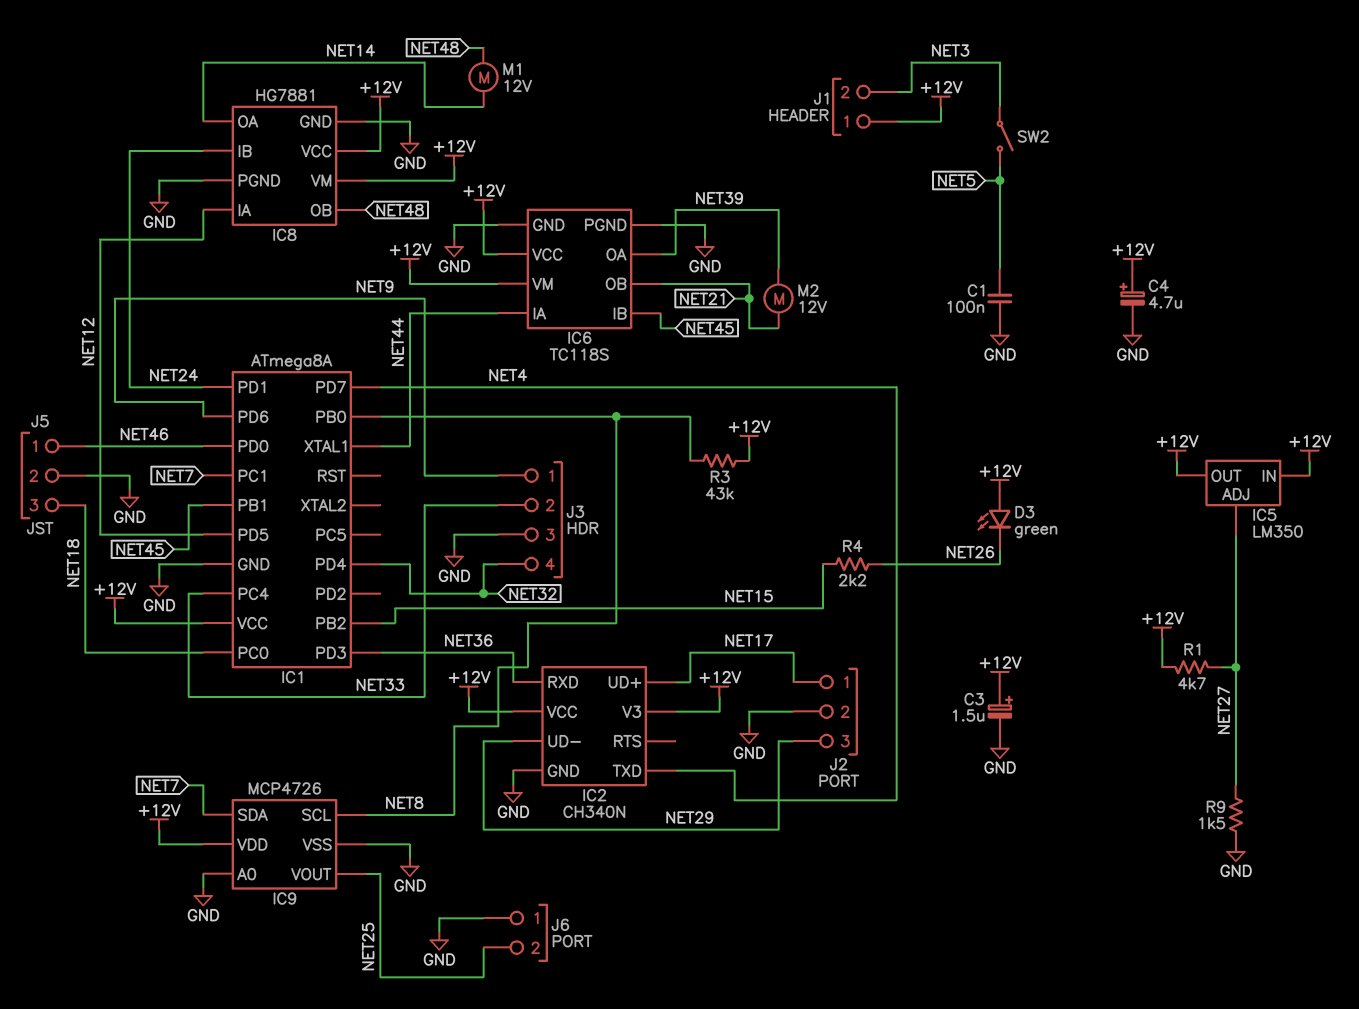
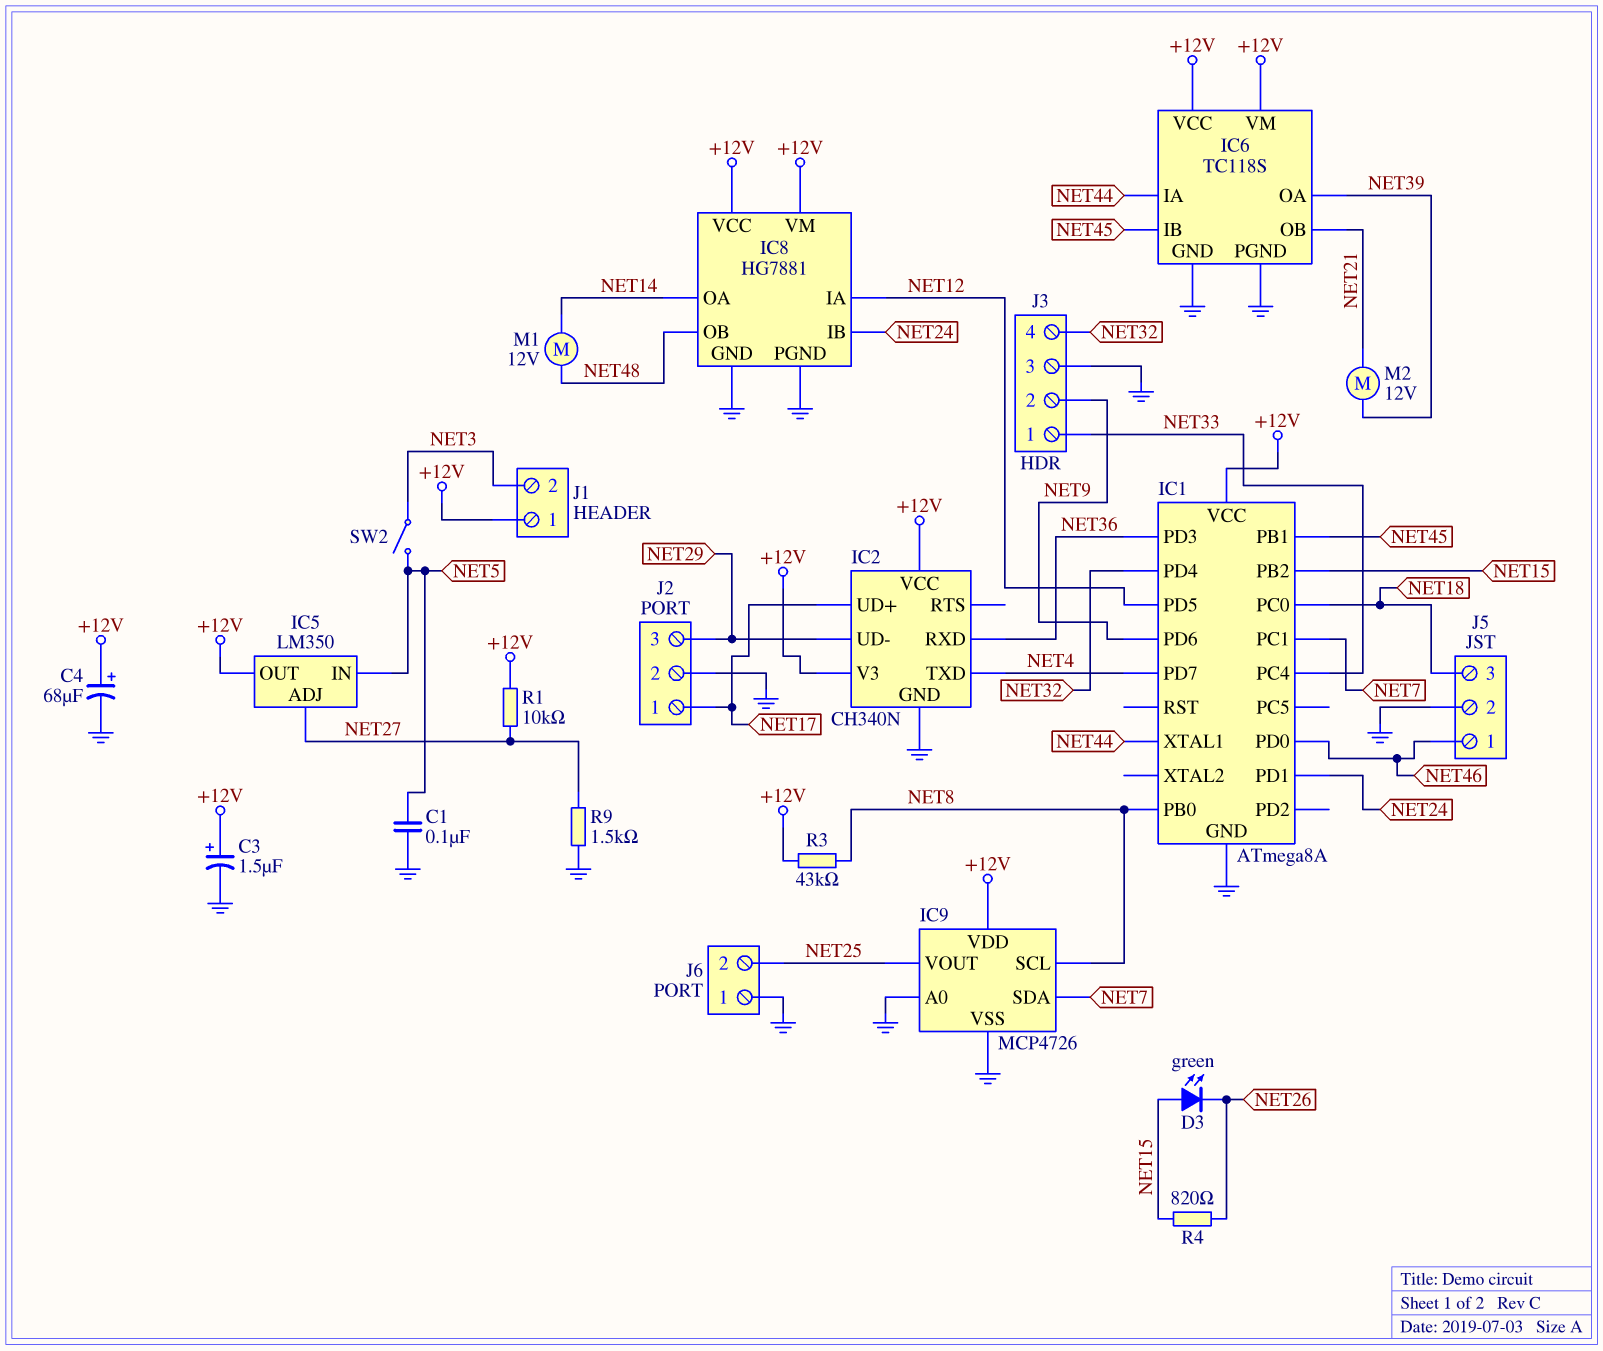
C4: 4.7uF (plus +12V, minus GND) -> 68uF (plus +12V, minus GND)
D3: LED green (A +12V, K NET26) -> LED green (A NET15, K NET26)
IC5 pin IN: +12V -> NET5
J3 pin 1: NET9 -> NET33
J3 pin 2: NET33 -> NET9
R1: 4.7k (+12V, NET27) -> 10k (+12V, NET27)
R4: 2.2k (NET15, NET26) -> 820 (NET15, NET26)

